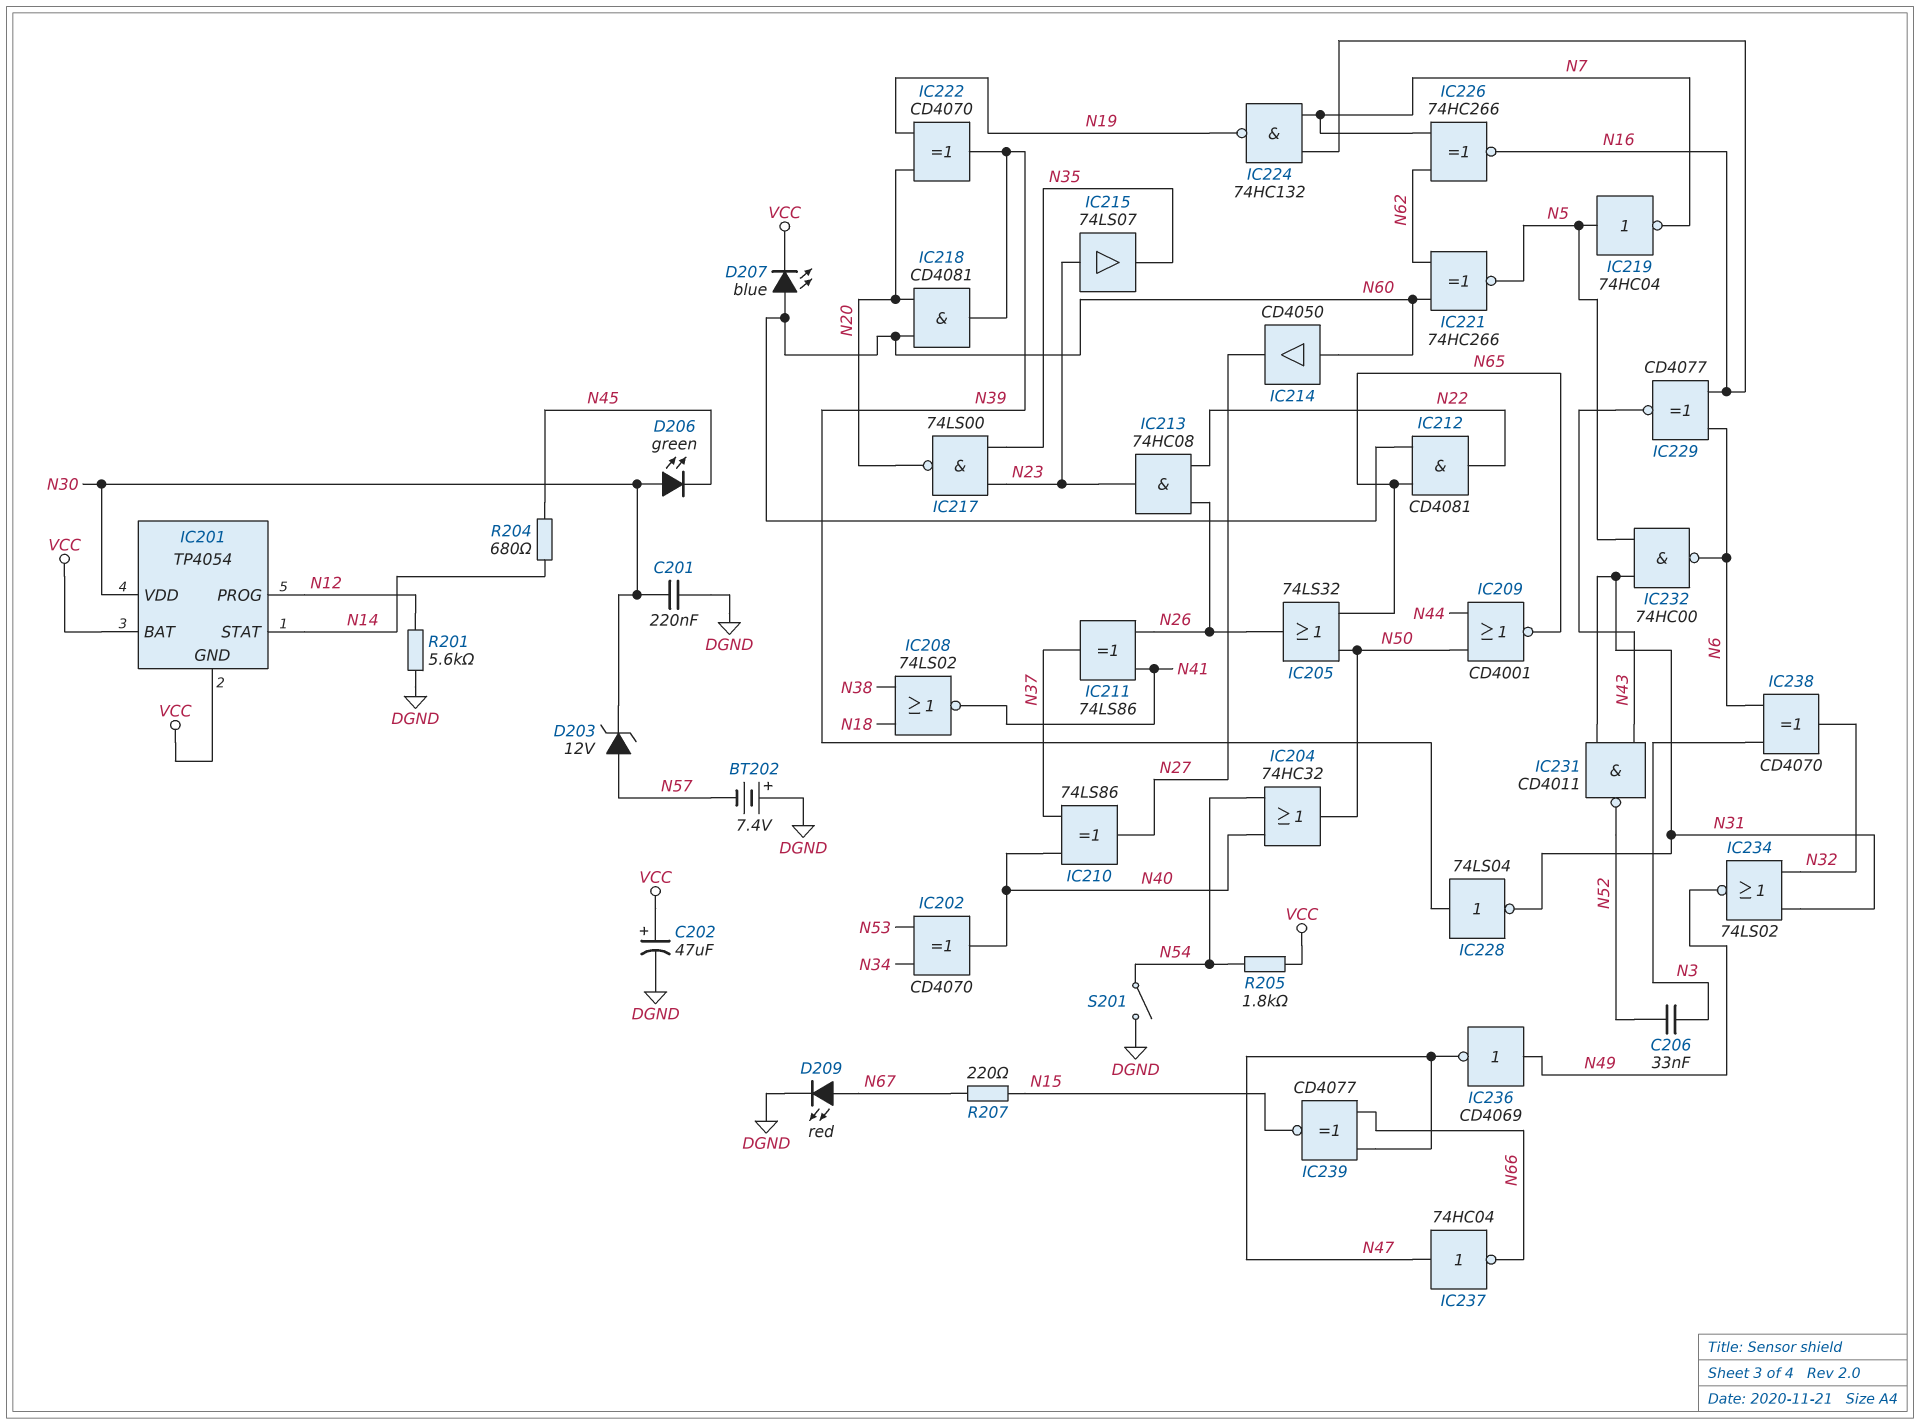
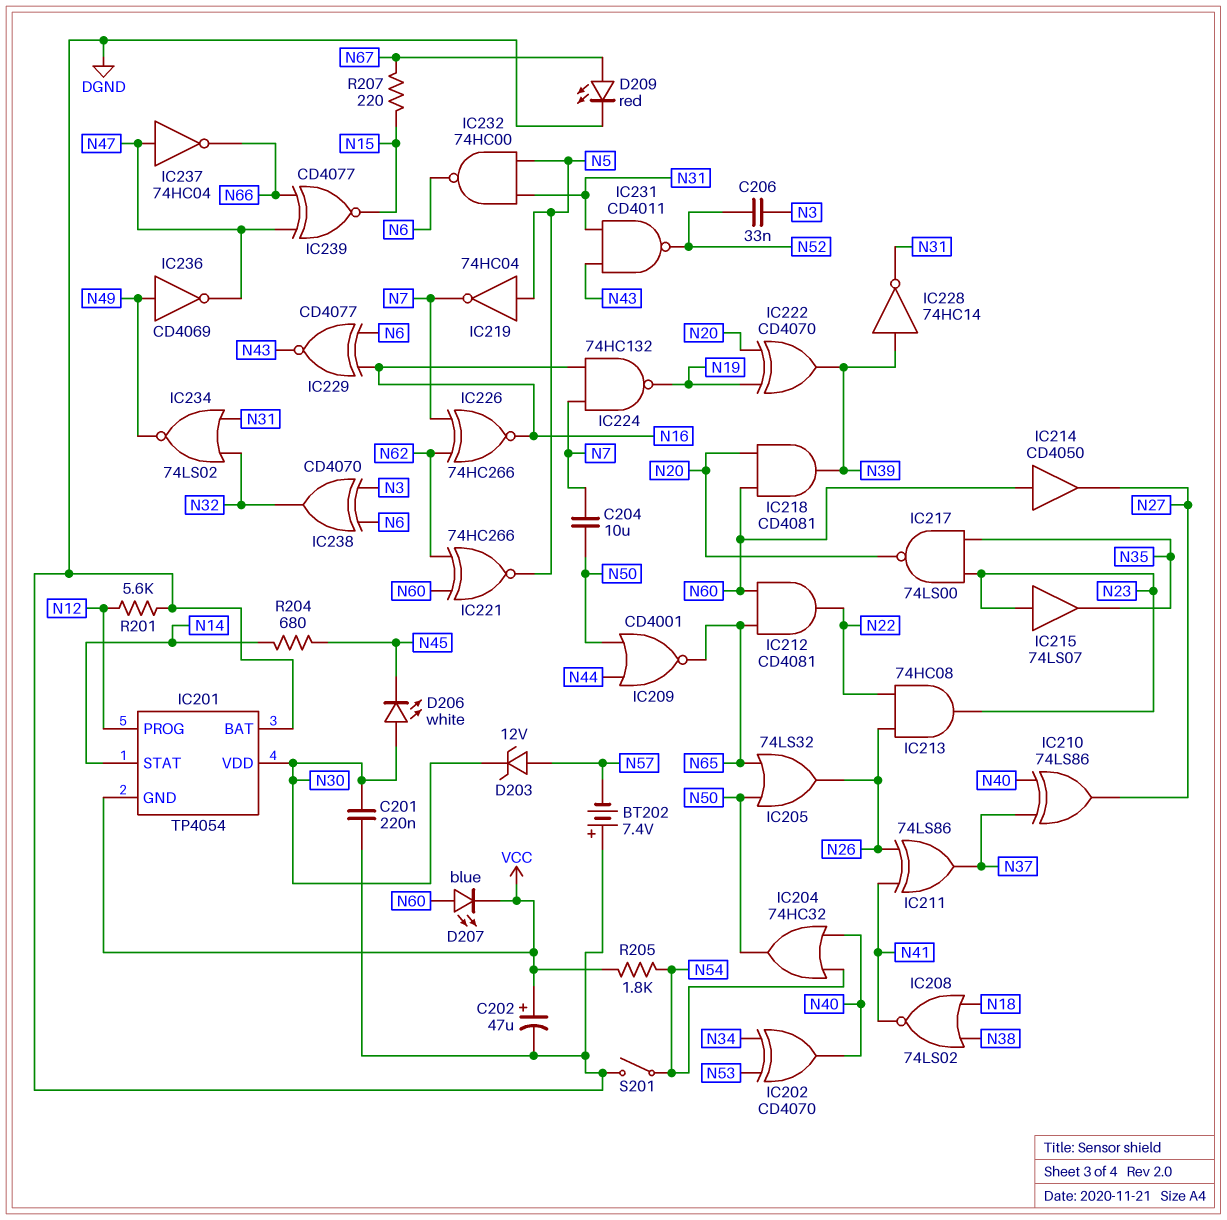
C204: none -> 10uF (N7, N50)
D206: LED green (A N30, K N45) -> LED white (A N30, K N45)
IC201 pin BAT: VCC -> DGND
IC228: NOT 74LS04 (in N39, out N31) -> NOT 74HC14 (in N39, out N31)

